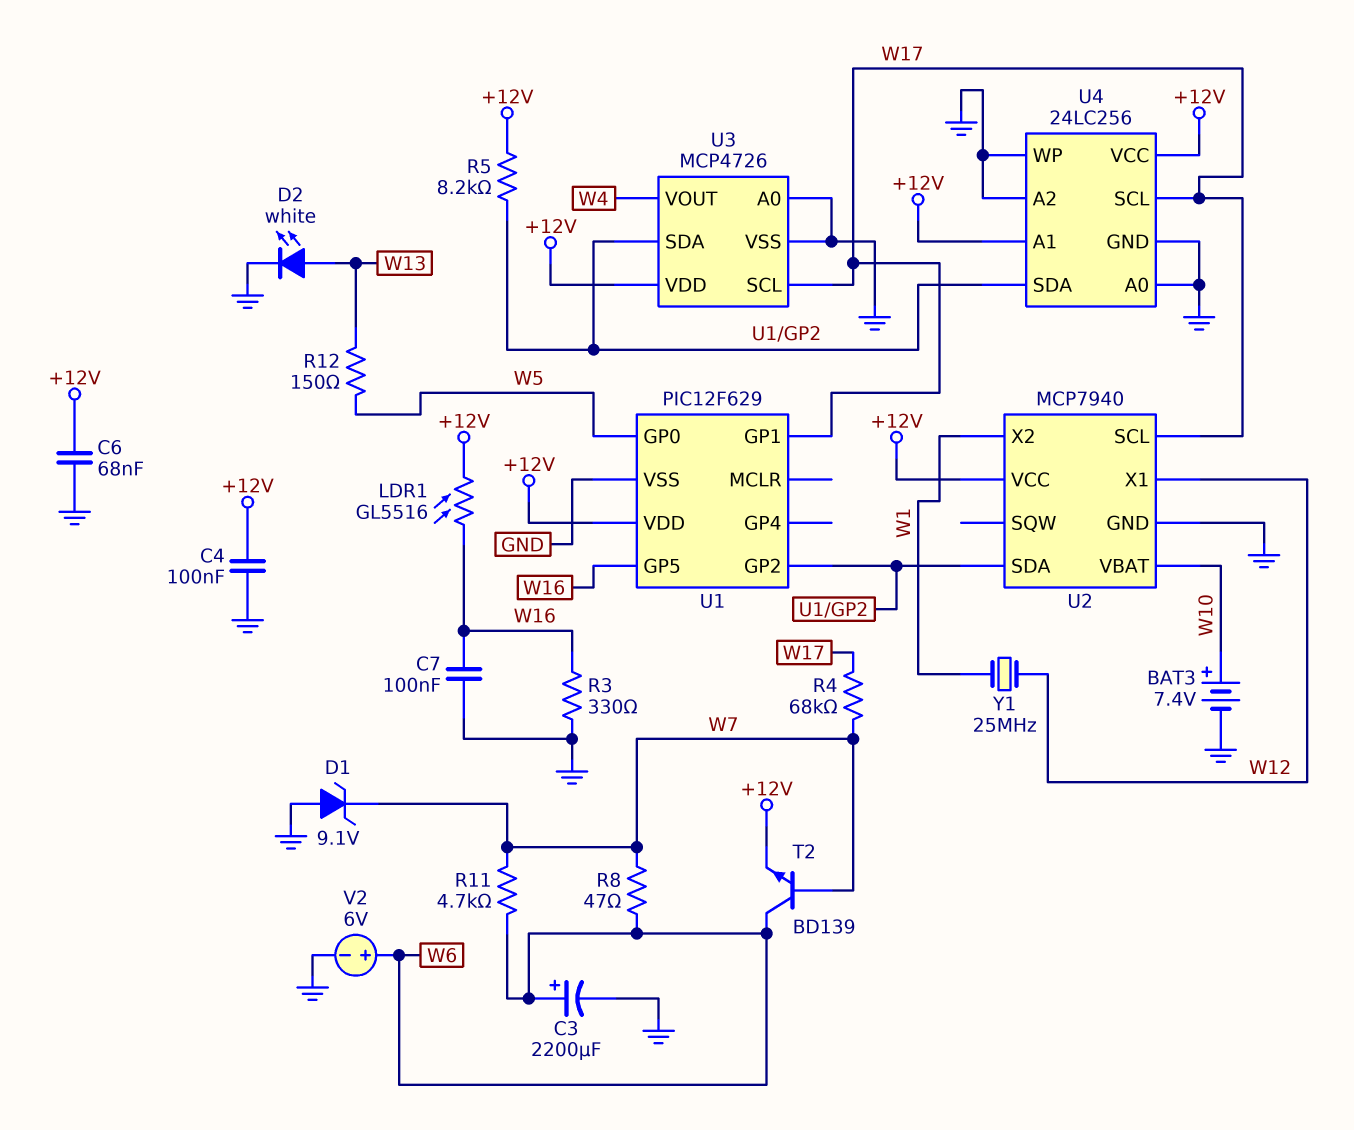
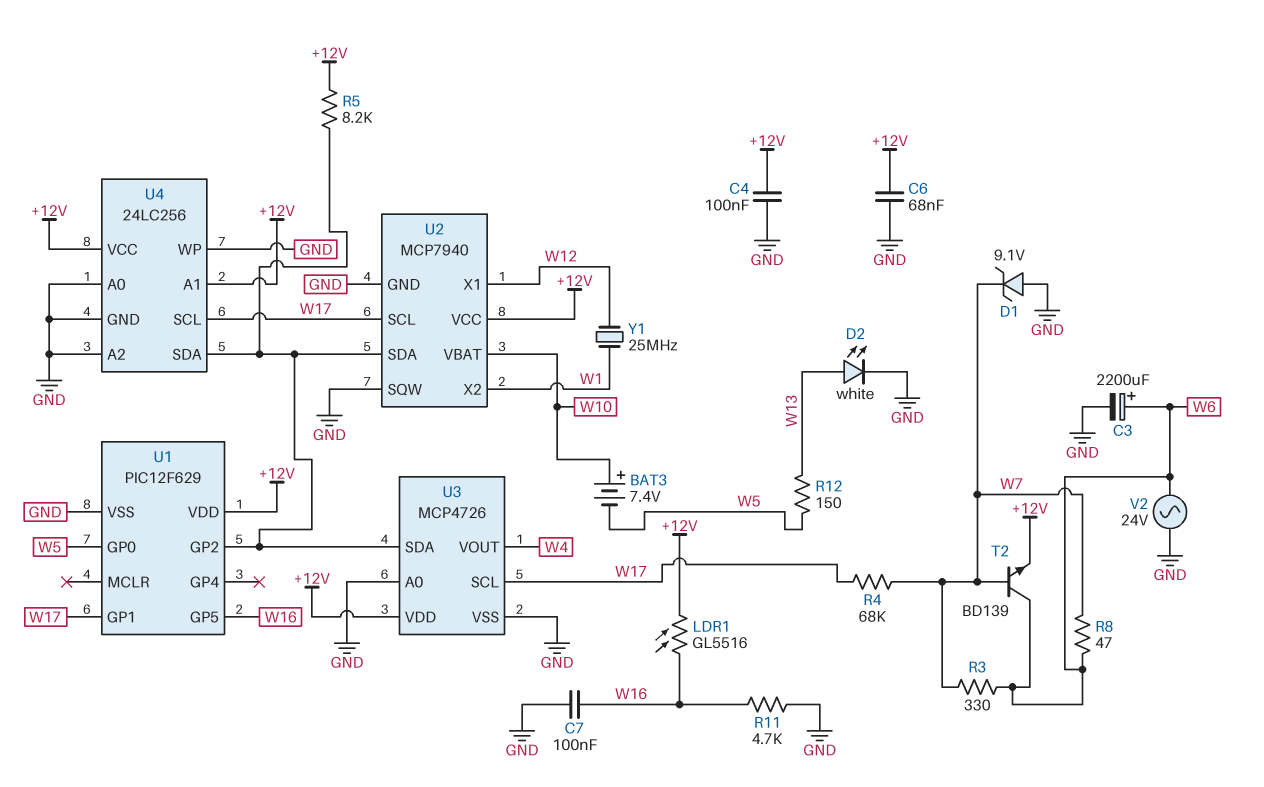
BAT3: 7.4V (plus W10, minus GND) -> 7.4V (plus W10, minus W5)
R3: 330 (GND, W16) -> 330 (W6, W7)
R11: 4.7k (W6, W7) -> 4.7k (GND, W16)
U2 pin SQW: none -> GND
V2: 6V (plus W6, minus GND) -> AC 24V (GND, W6)

